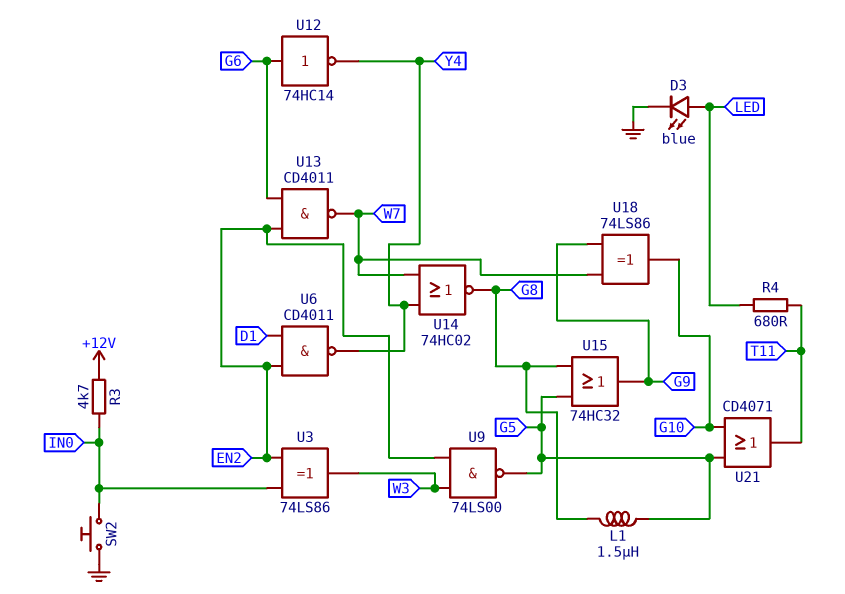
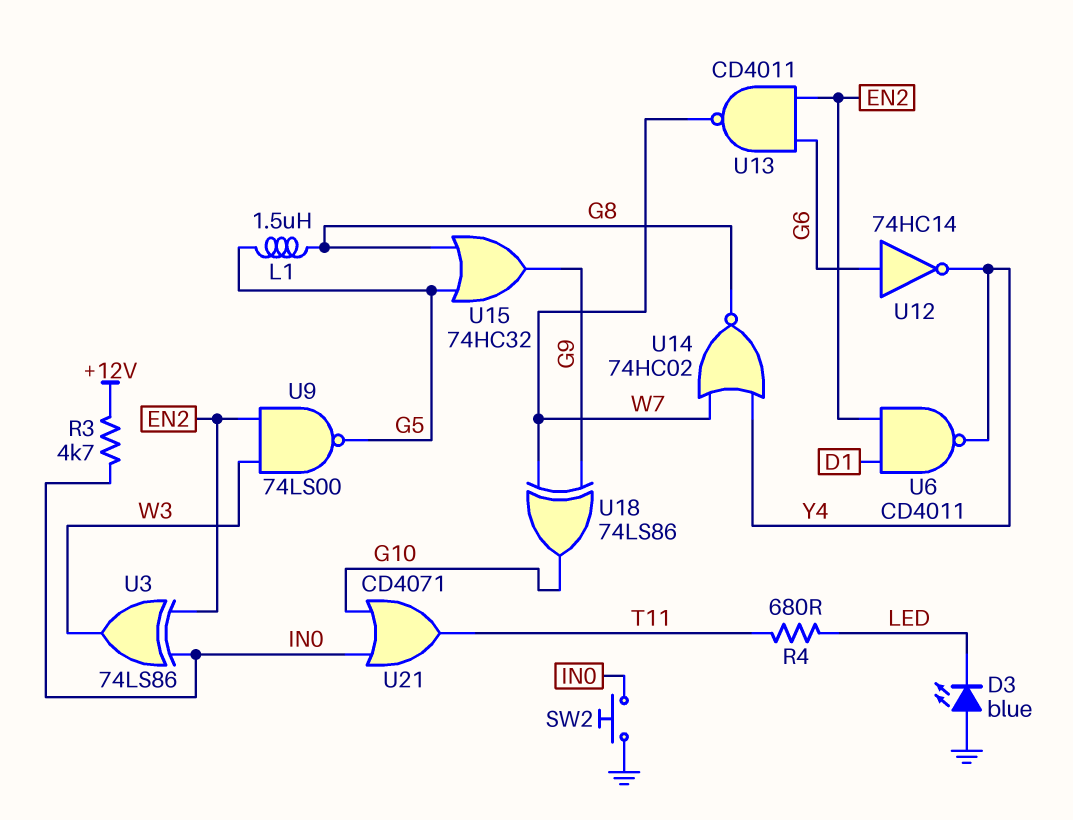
D3: LED blue (A LED, K GND) -> LED blue (A GND, K LED)
U21: OR CD4071 (in G5, in G10, out T11) -> OR CD4071 (in G10, in IN0, out T11)

